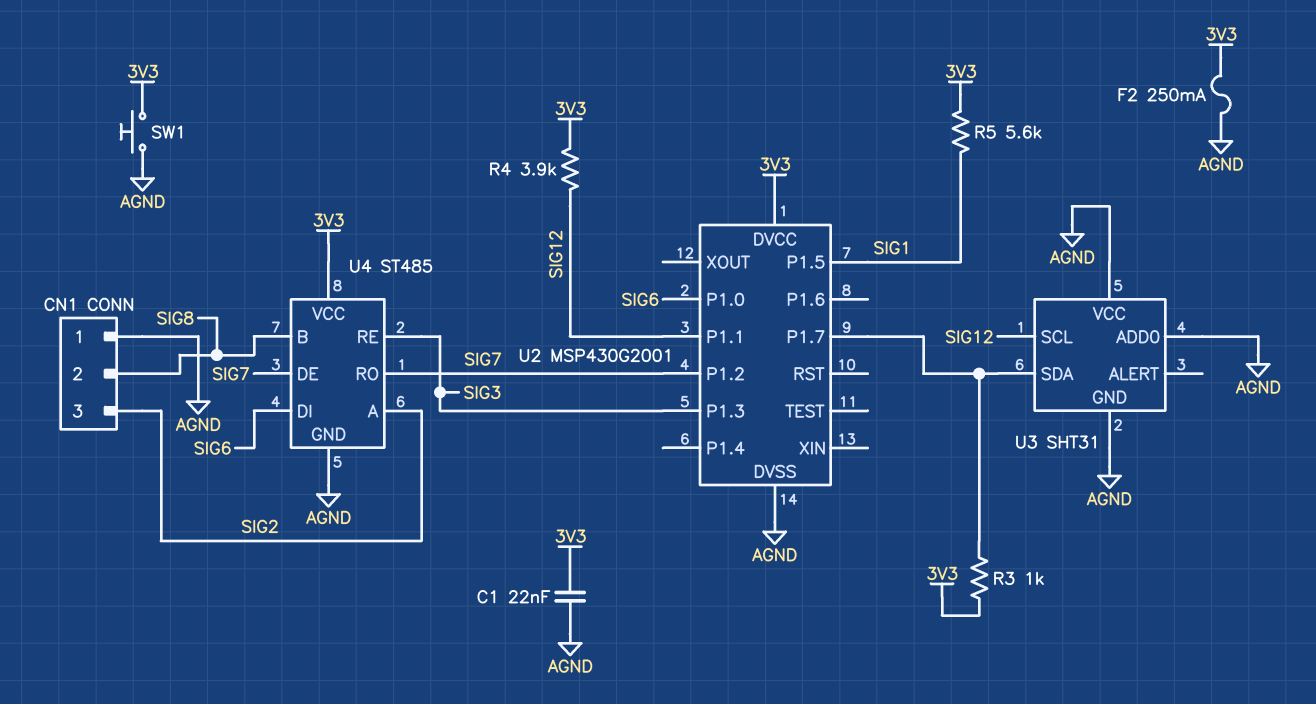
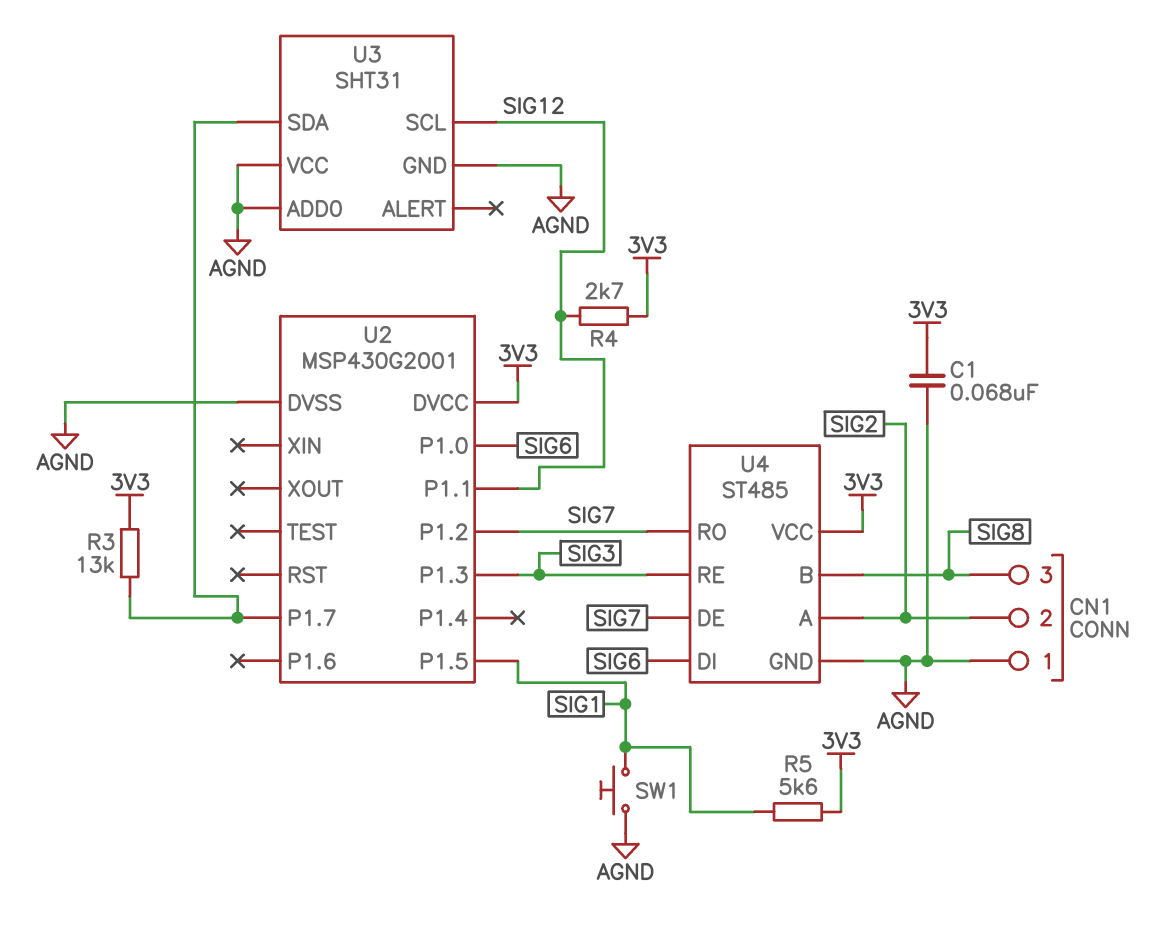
C1: 22nF (3V3, AGND) -> 68nF (3V3, AGND)
CN1 pin 2: SIG8 -> SIG2
CN1 pin 3: SIG2 -> SIG8
F2: 250mA (3V3, AGND) -> none
R3: 1k (3V3, U2/P1.7) -> 13k (3V3, U2/P1.7)
R4: 3.9k (3V3, SIG12) -> 2.7k (3V3, SIG12)
SW1: button (3V3, AGND) -> button (AGND, SIG1)

